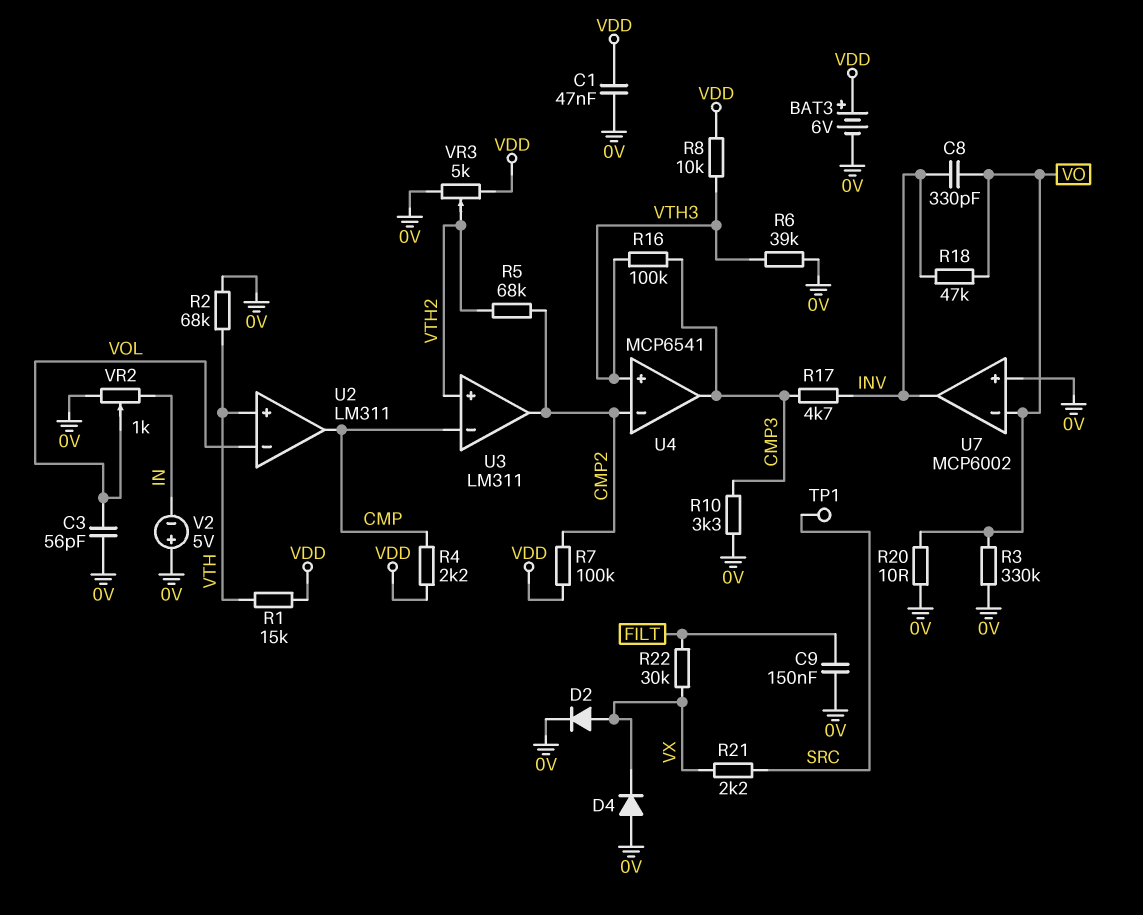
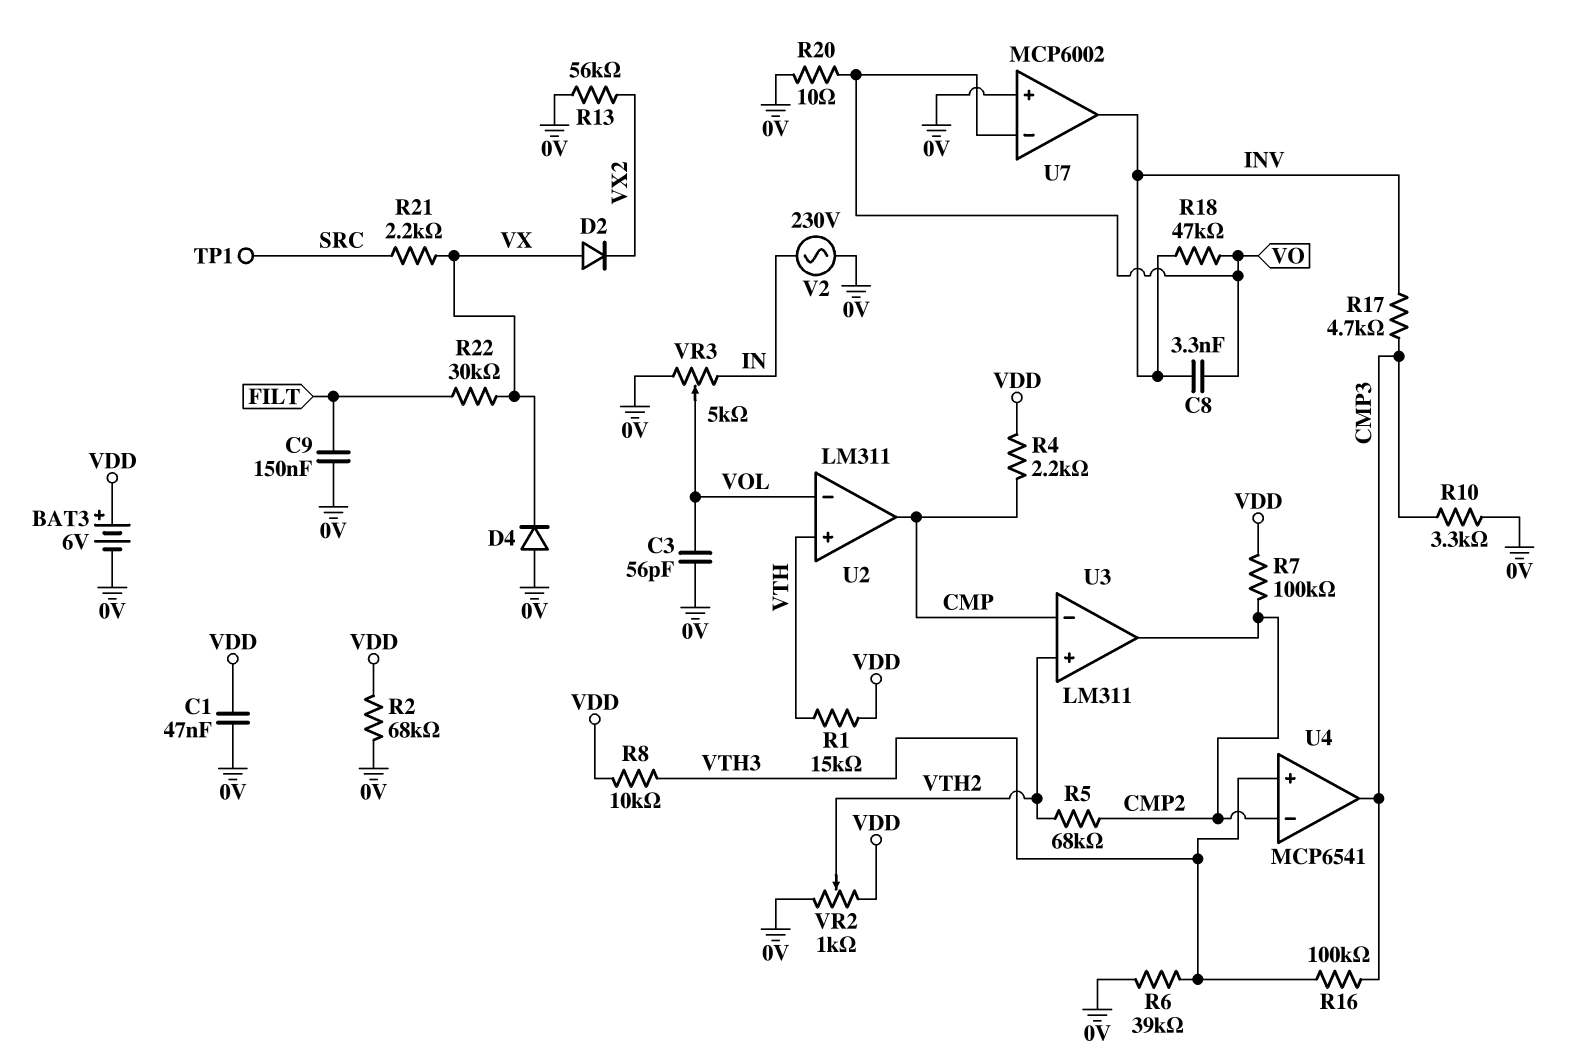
C8: 330pF (INV, VO) -> 3.3nF (INV, VO)
D2: diode (A VX, K 0V) -> diode (A VX, K VX2)
R2: 68k (0V, VTH) -> 68k (0V, VDD)
R3: 330k (0V, VO) -> none
R13: none -> 56k (0V, VX2)
V2: 5V (plus 0V, minus IN) -> AC 230V (0V, IN)
VR2: 1k (0V, IN, wiper VOL) -> 1k (0V, VDD, wiper VTH2)
VR3: 5k (0V, VDD, wiper VTH2) -> 5k (0V, IN, wiper VOL)

